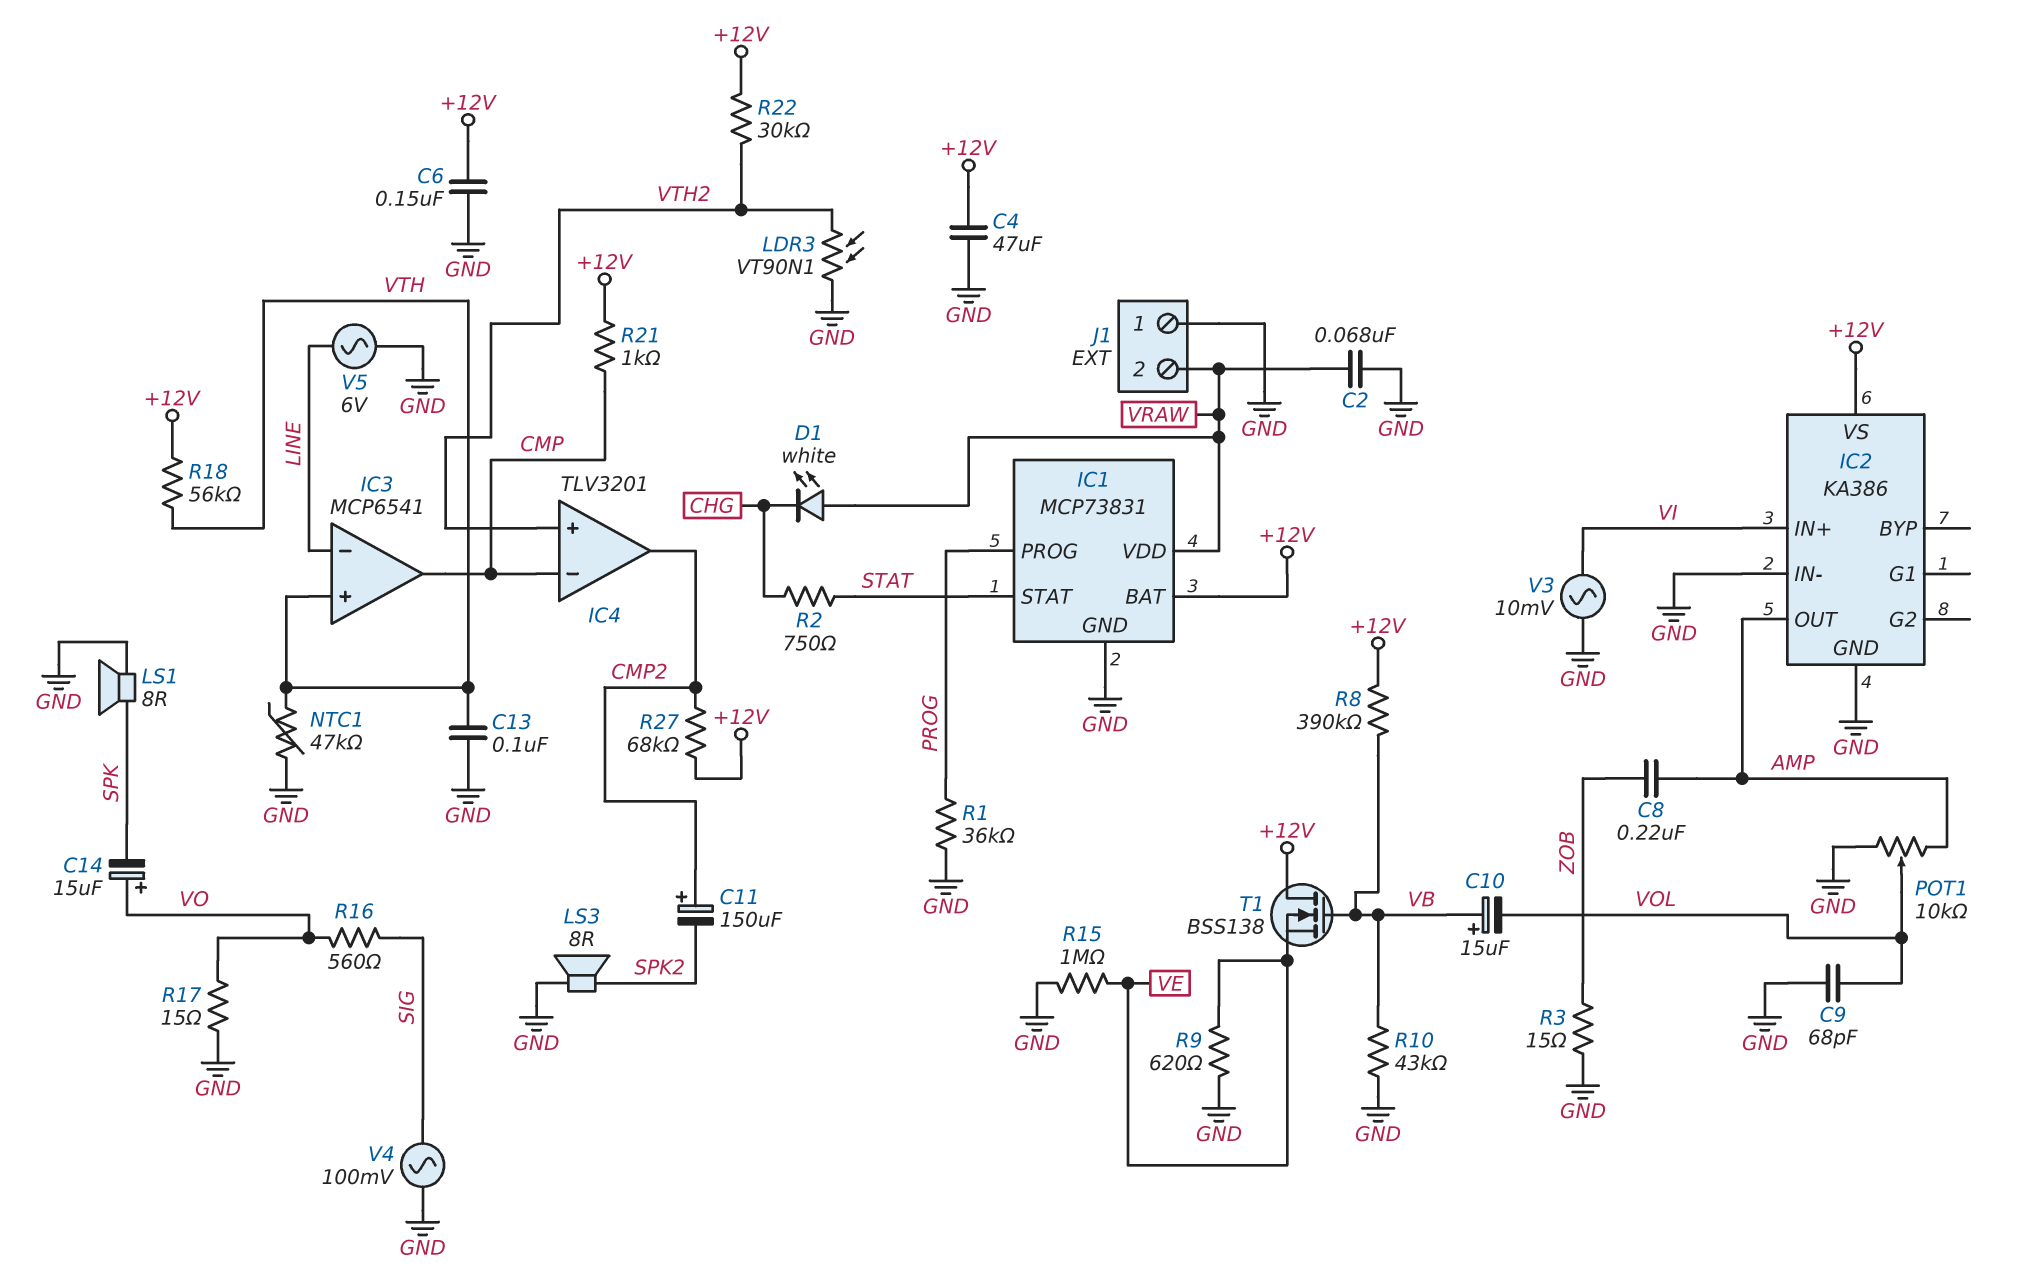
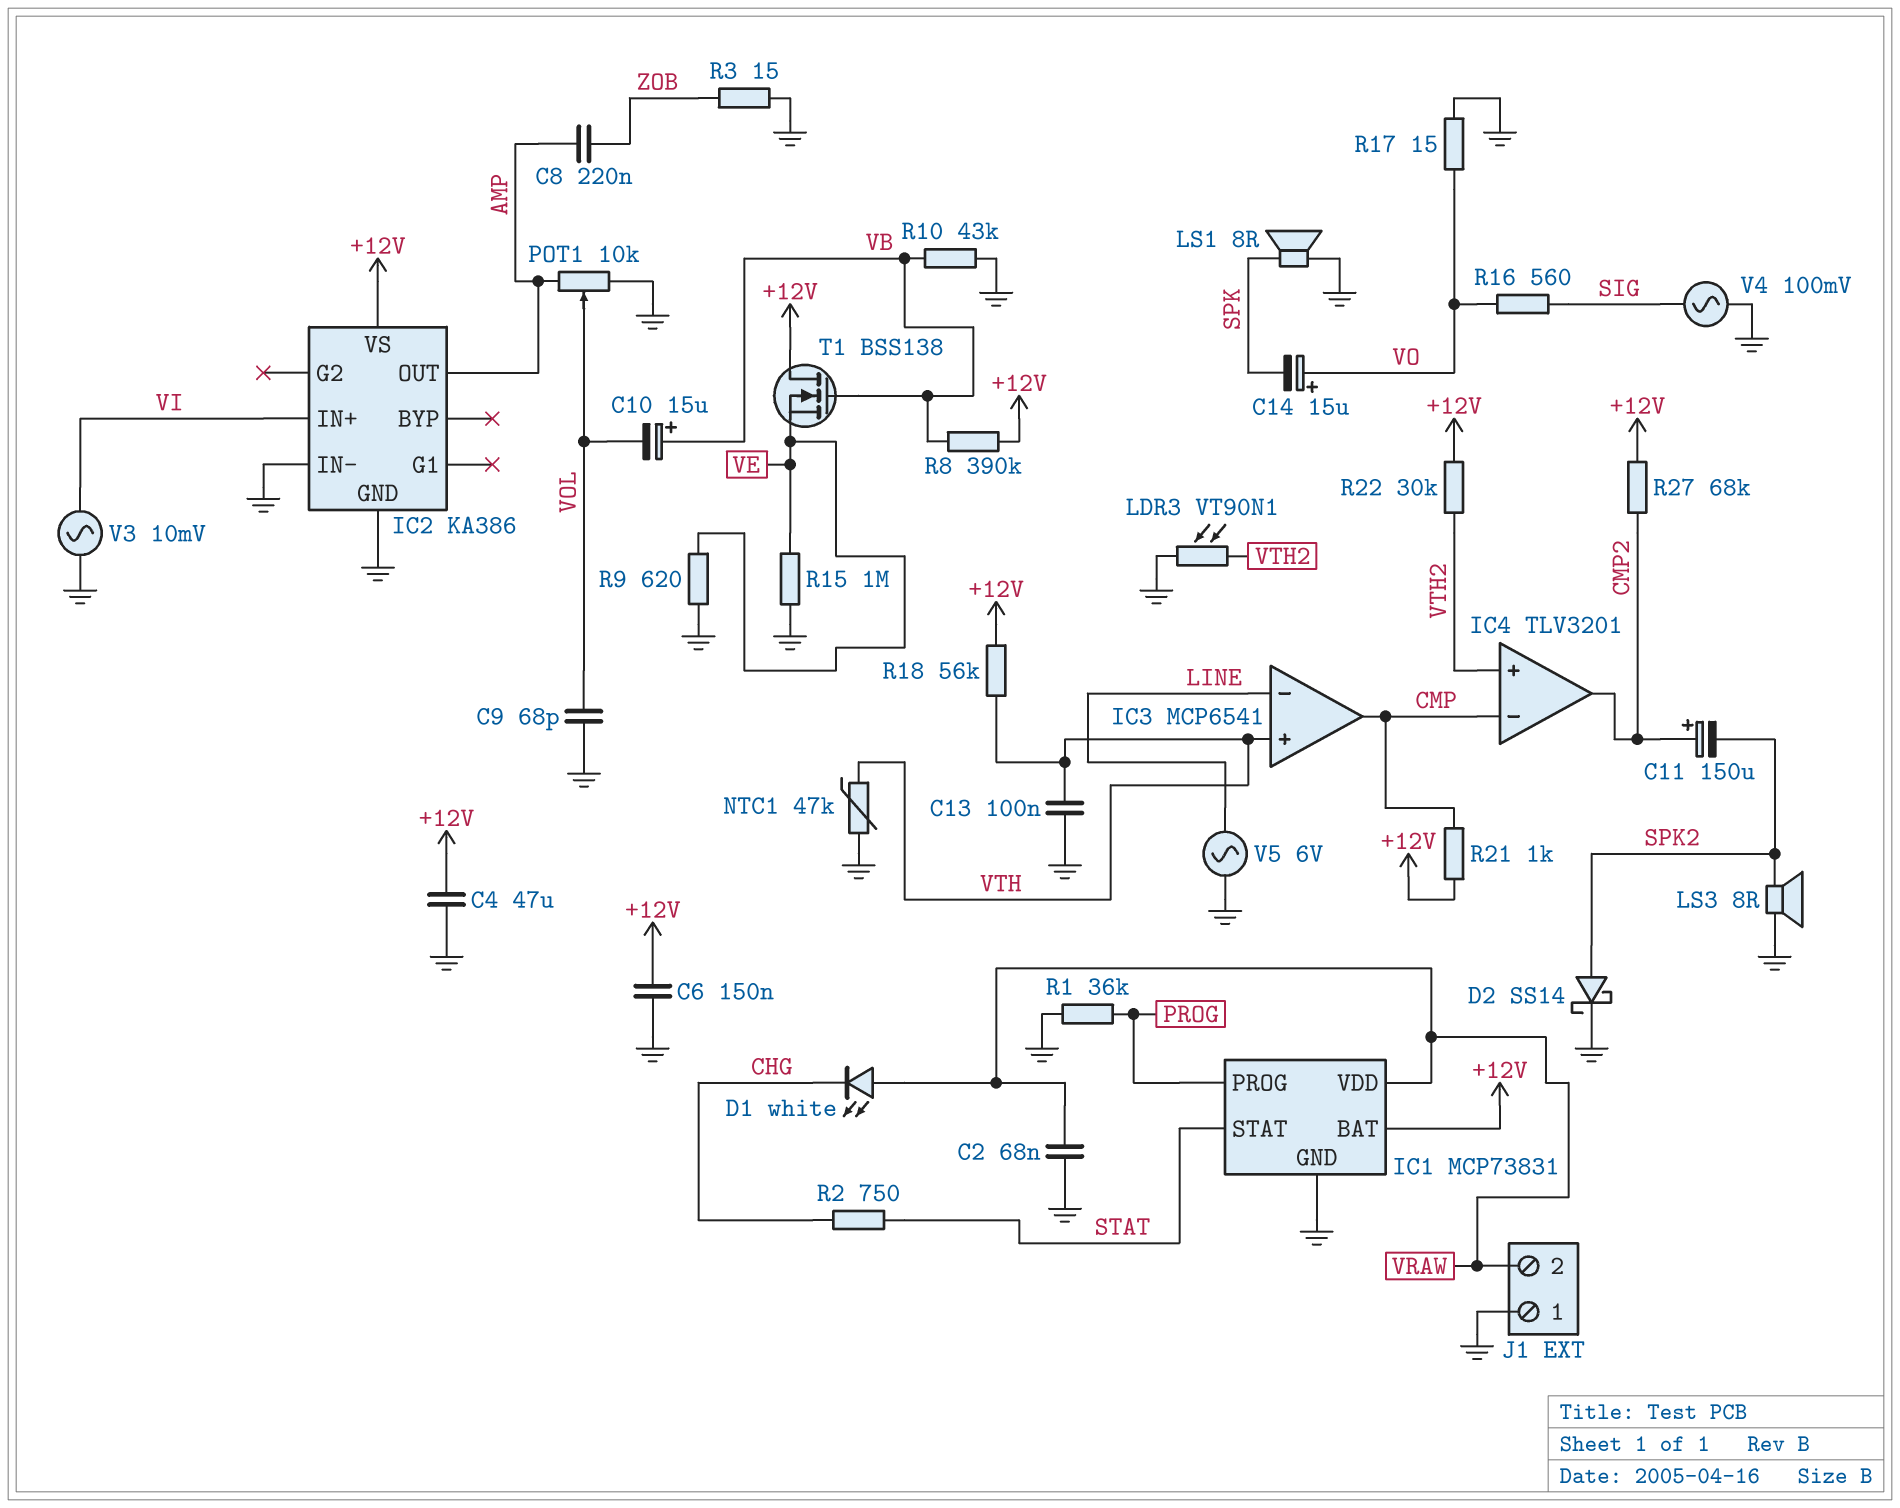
D2: none -> schottky SS14 (A SPK2, K GND)

